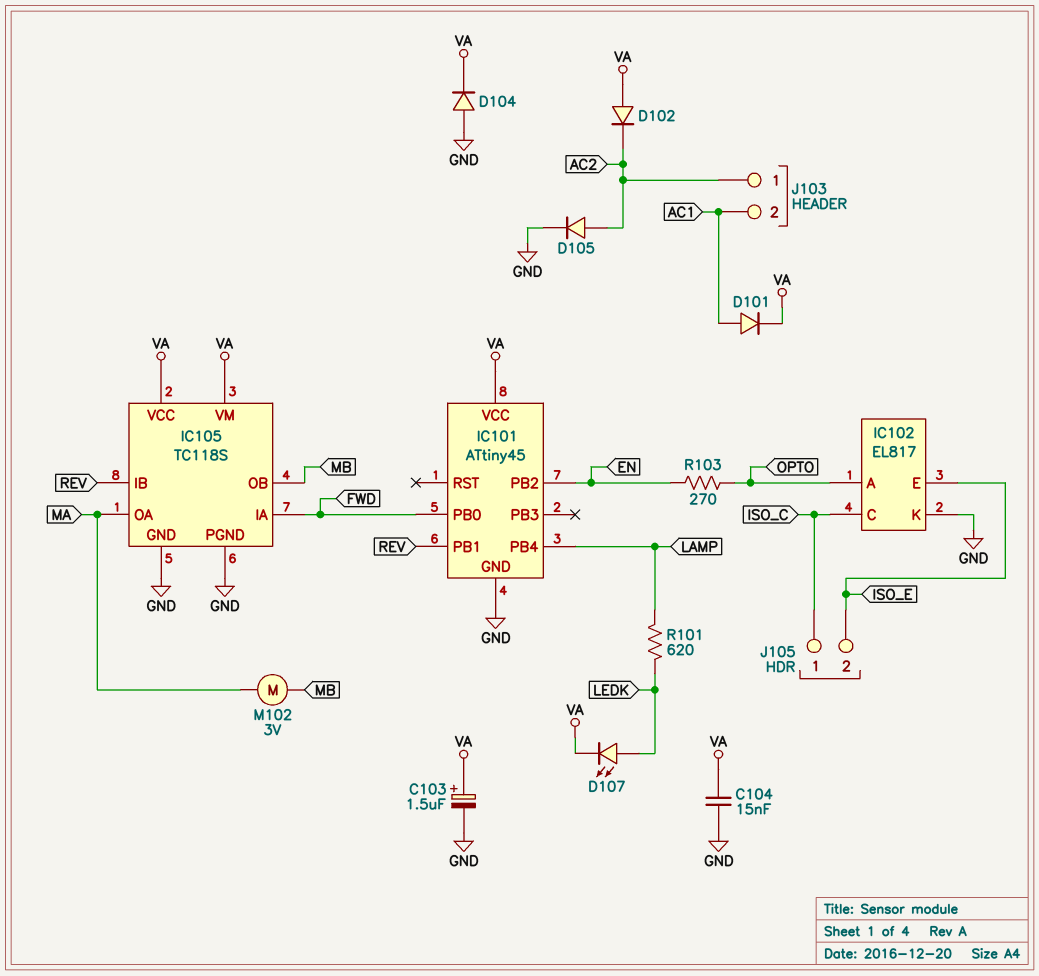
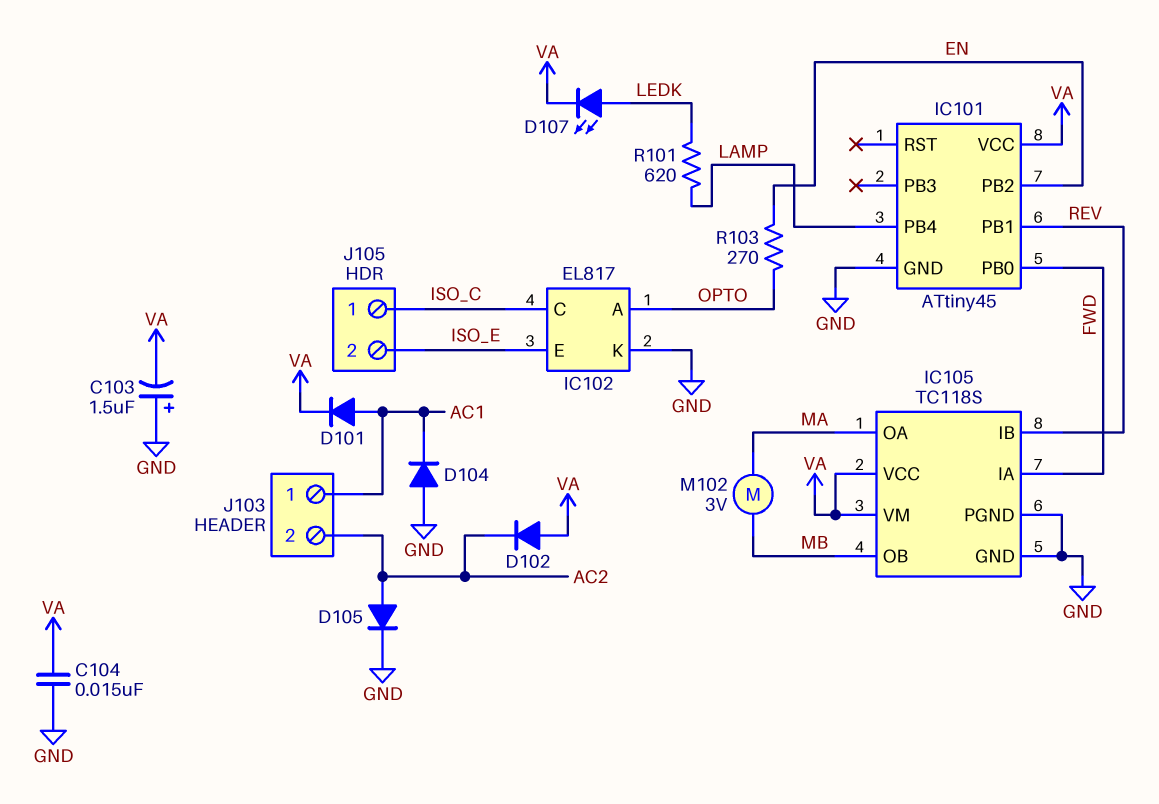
C103: 1.5uF (plus VA, minus GND) -> 1.5uF (plus GND, minus VA)
D104: diode (A GND, K VA) -> diode (A GND, K AC1)
J103 pin 1: AC2 -> AC1
J103 pin 2: AC1 -> AC2

